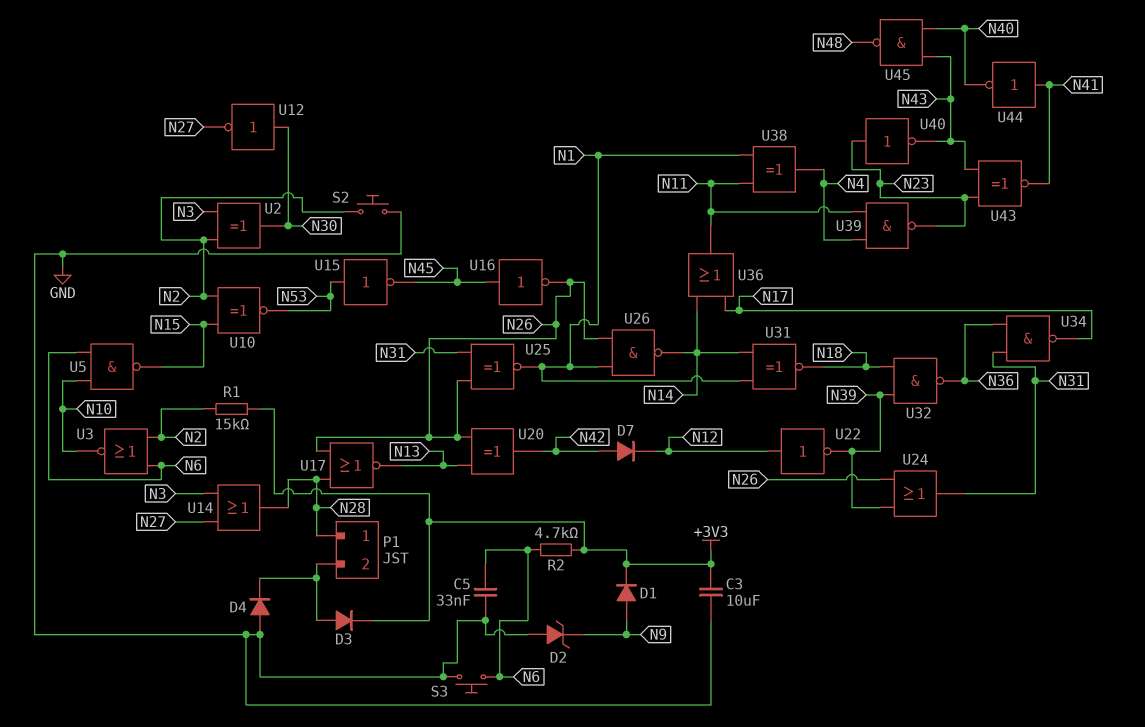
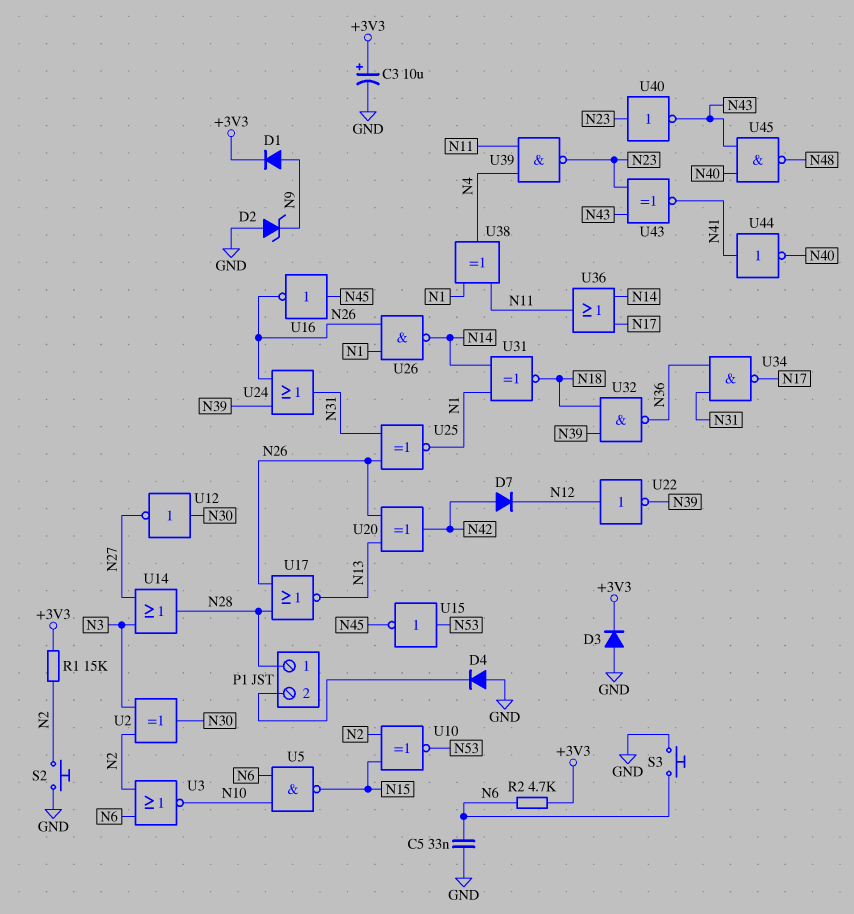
C3: 10uF (+3V3, GND) -> 10uF (plus +3V3, minus GND)
D3: diode (A P1/2, K +3V3) -> diode (A GND, K +3V3)

